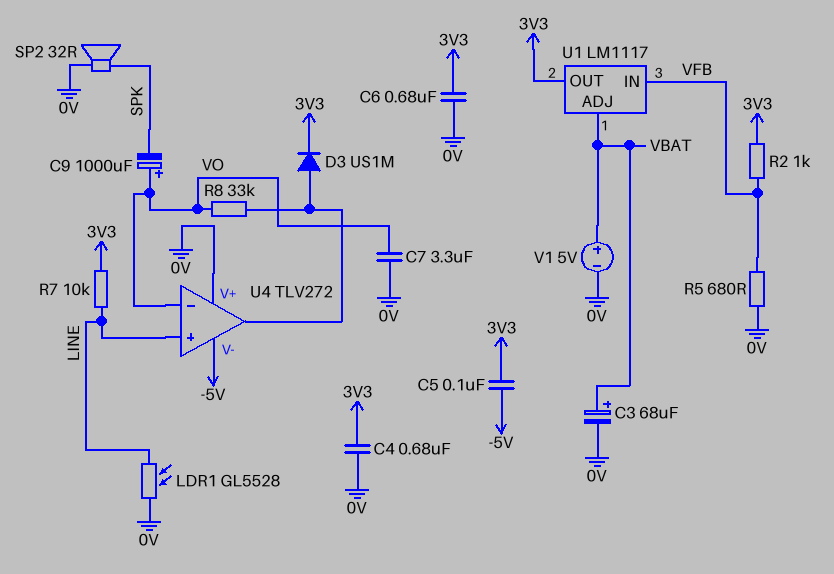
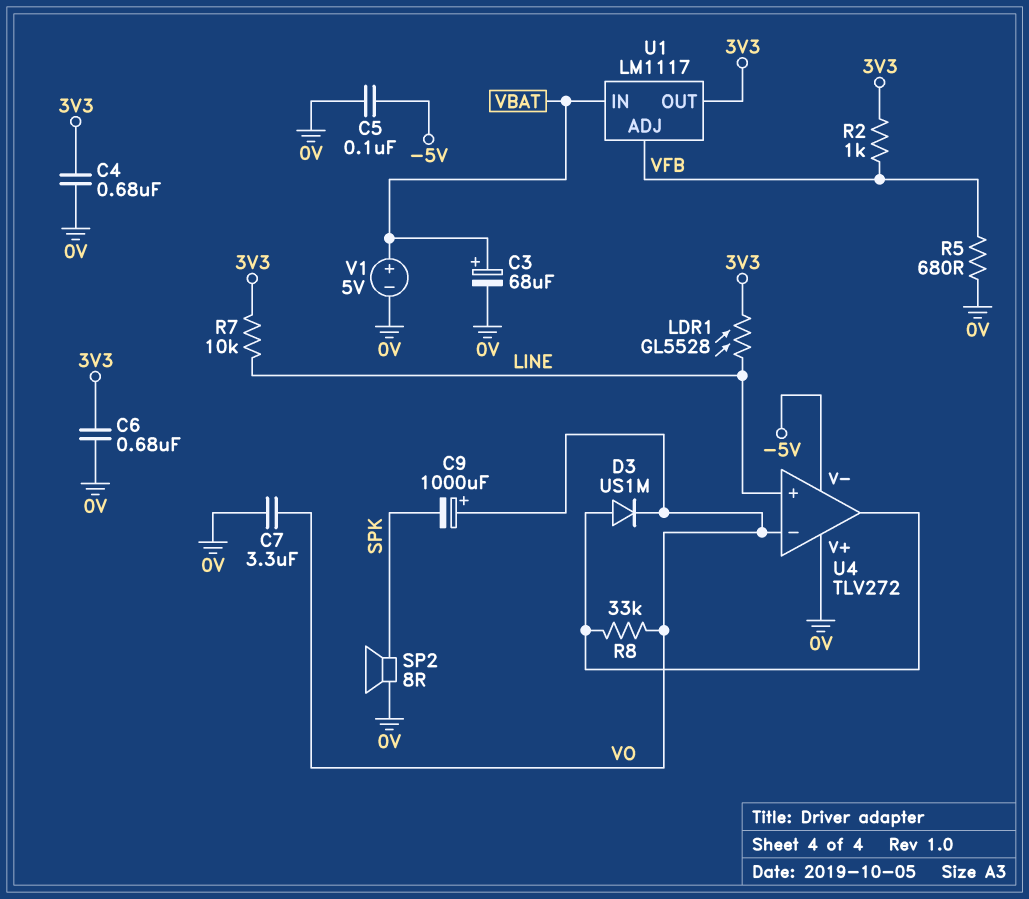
C5: 100nF (-5V, 3V3) -> 100nF (-5V, 0V)
D3: diode US1M (A U4/out, K 3V3) -> diode US1M (A U4/out, K VO)
LDR1: GL5528 (0V, LINE) -> GL5528 (3V3, LINE)
SP2: speaker 32R (0V, SPK) -> speaker 8R (0V, SPK)
U1 pin ADJ: VBAT -> VFB
U1 pin IN: VFB -> VBAT

